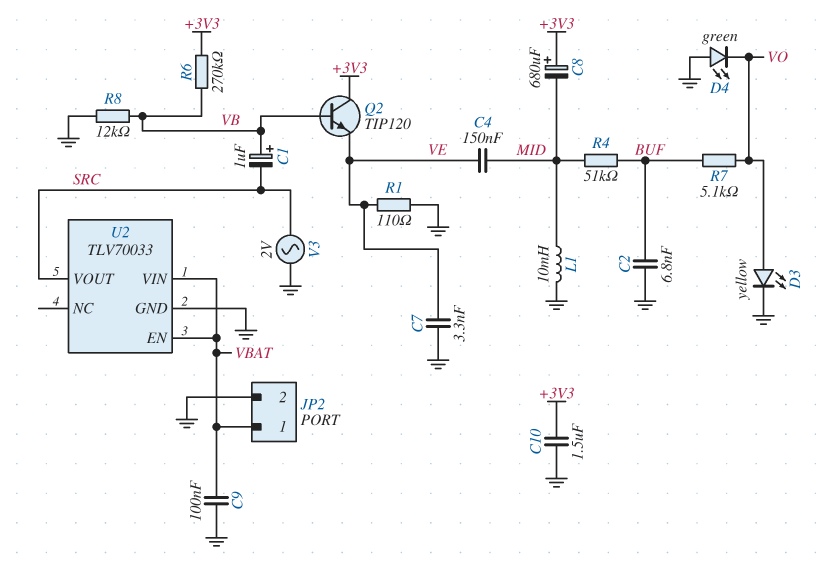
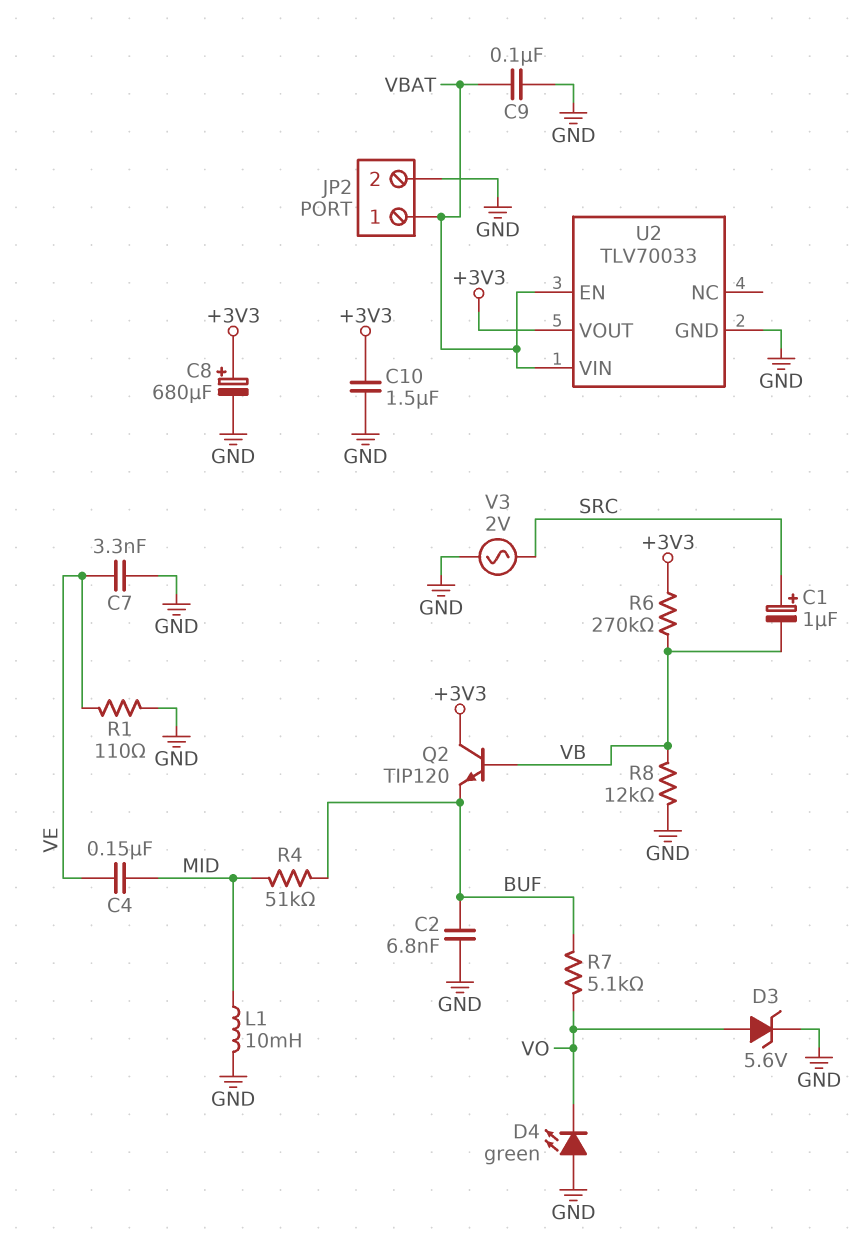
C1: 1uF (plus VB, minus SRC) -> 1uF (plus SRC, minus VB)
C8: 680uF (plus +3V3, minus MID) -> 680uF (plus +3V3, minus GND)
D3: LED yellow (A VO, K GND) -> zener 5.6V (A VO, K GND)
Q2: NPN TIP120 (B VB, C +3V3, E VE) -> NPN TIP120 (B VB, C +3V3, E BUF)
U2 pin VOUT: SRC -> +3V3

